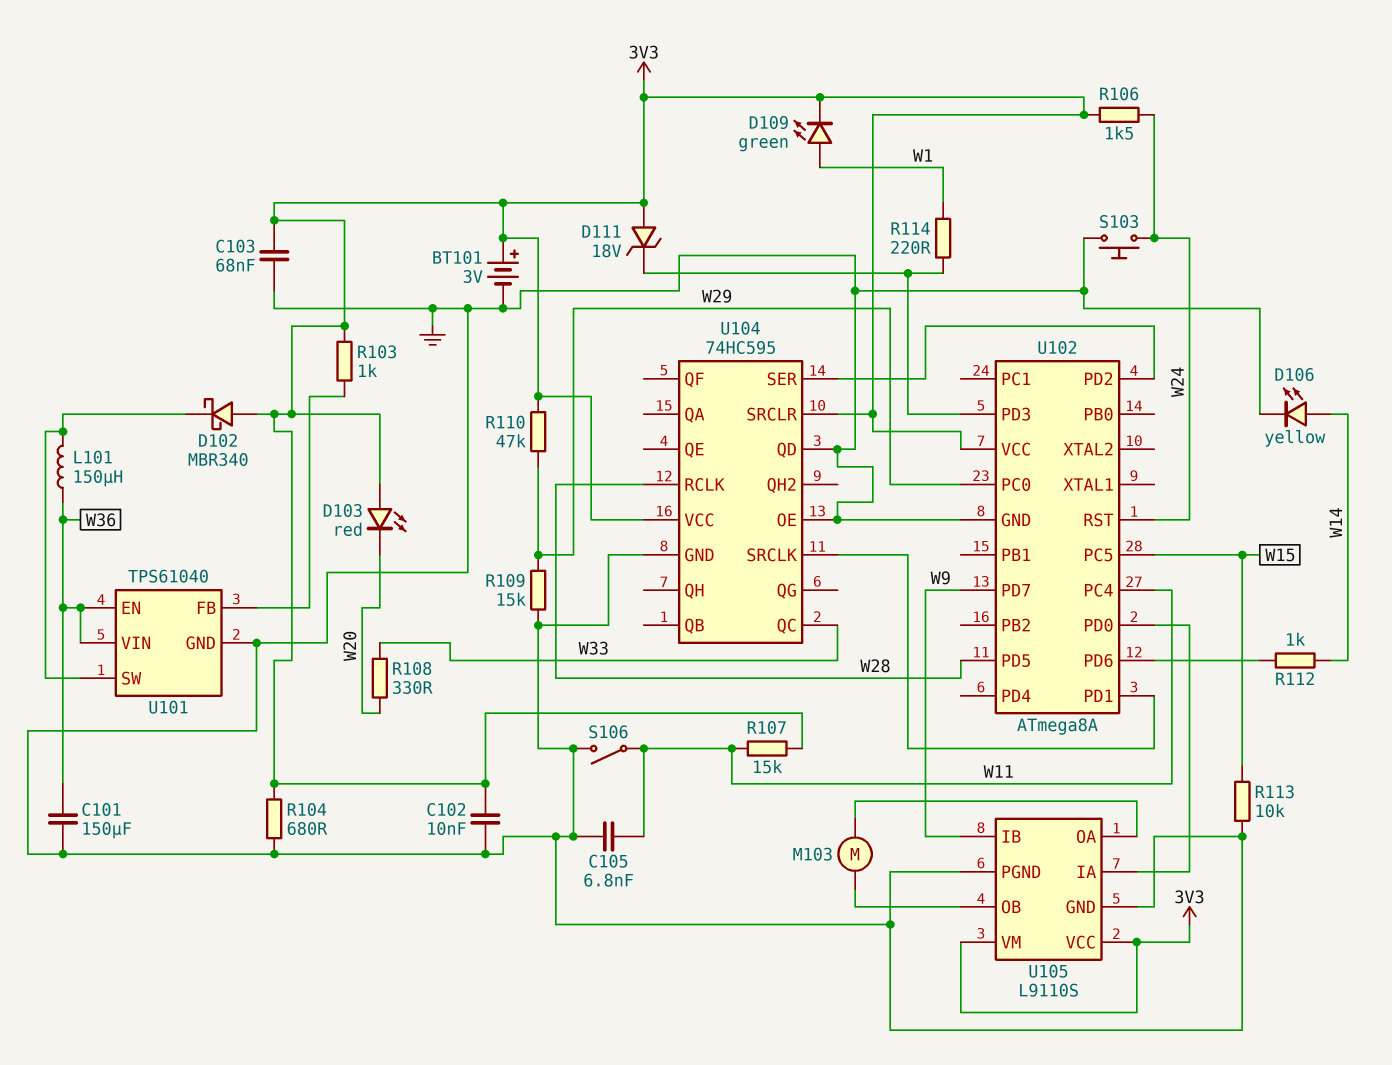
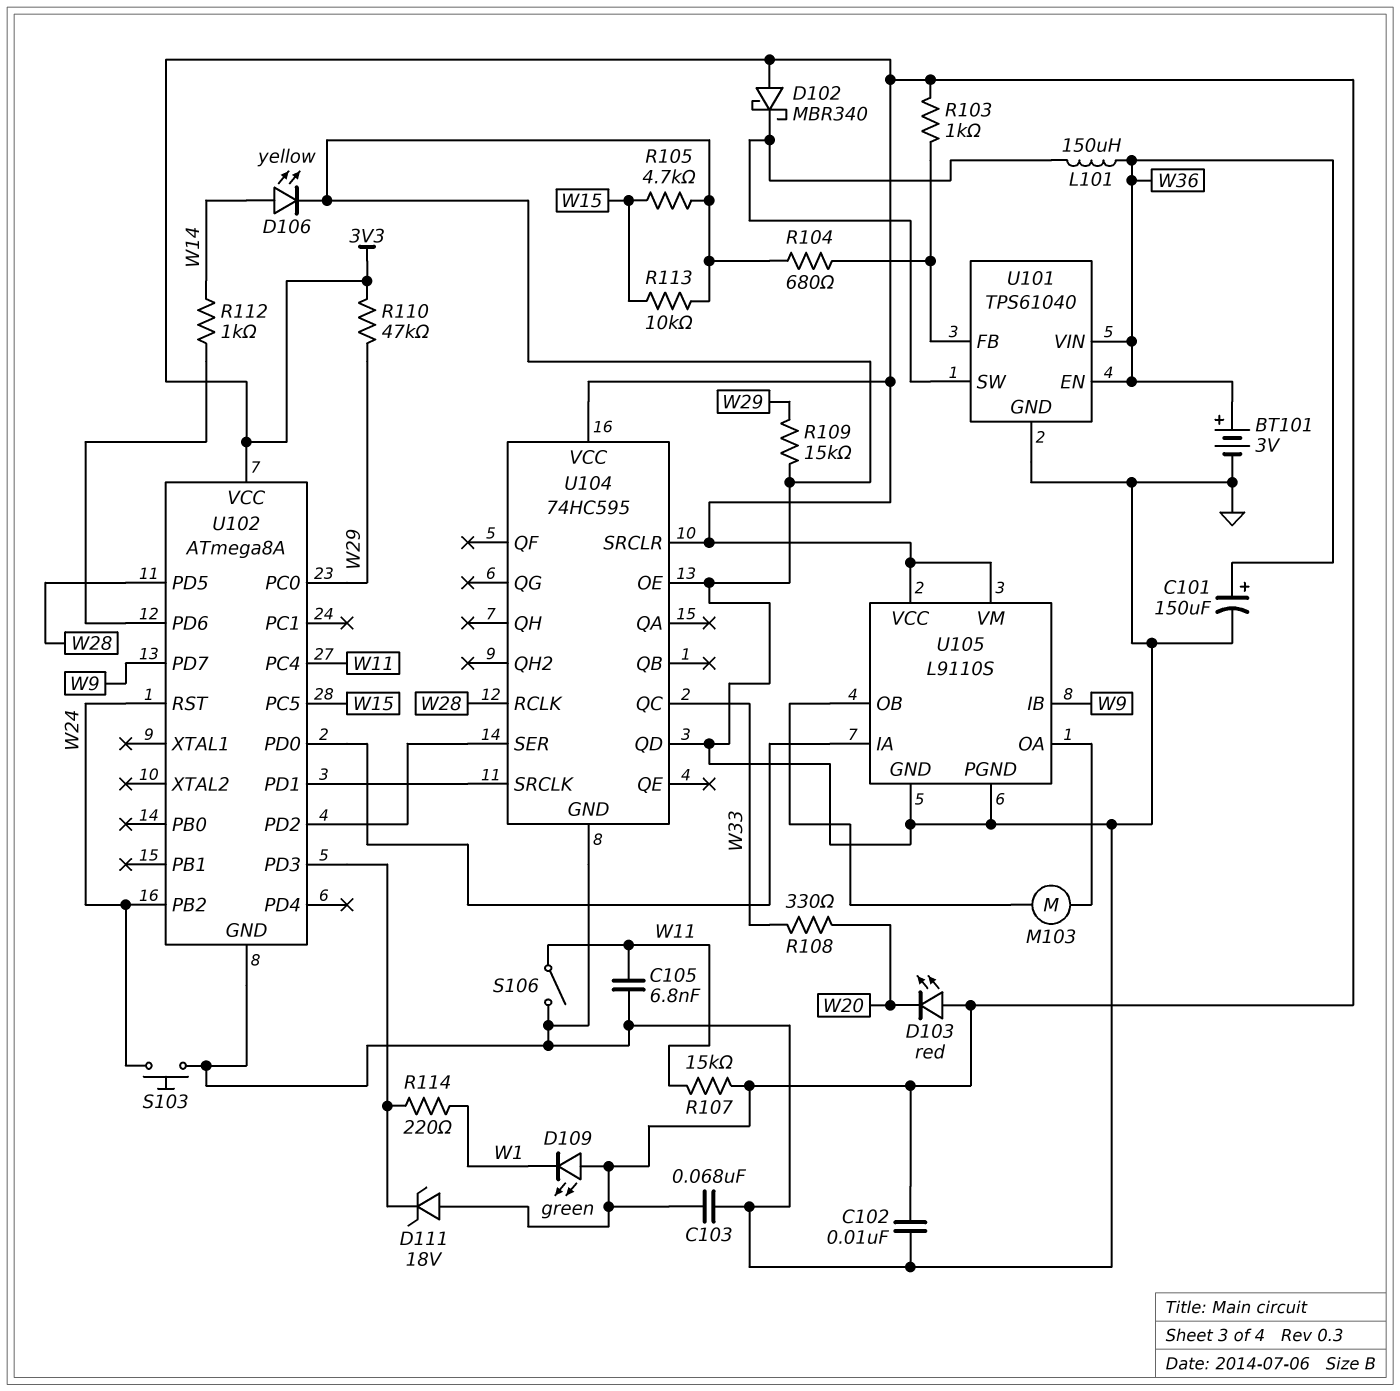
BT101: 3V (plus 3V3, minus GND) -> 3V (plus W36, minus GND)
C101: 150uF (GND, W36) -> 150uF (plus W36, minus GND)
D109: LED green (A W1, K 3V3) -> LED green (A 3V3, K W1)
R104: 680 (3V3, GND) -> 680 (GND, U101/FB)
R105: none -> 4.7k (GND, W15)
R106: 1.5k (3V3, W24) -> none
U102 pin PB2: none -> W24

